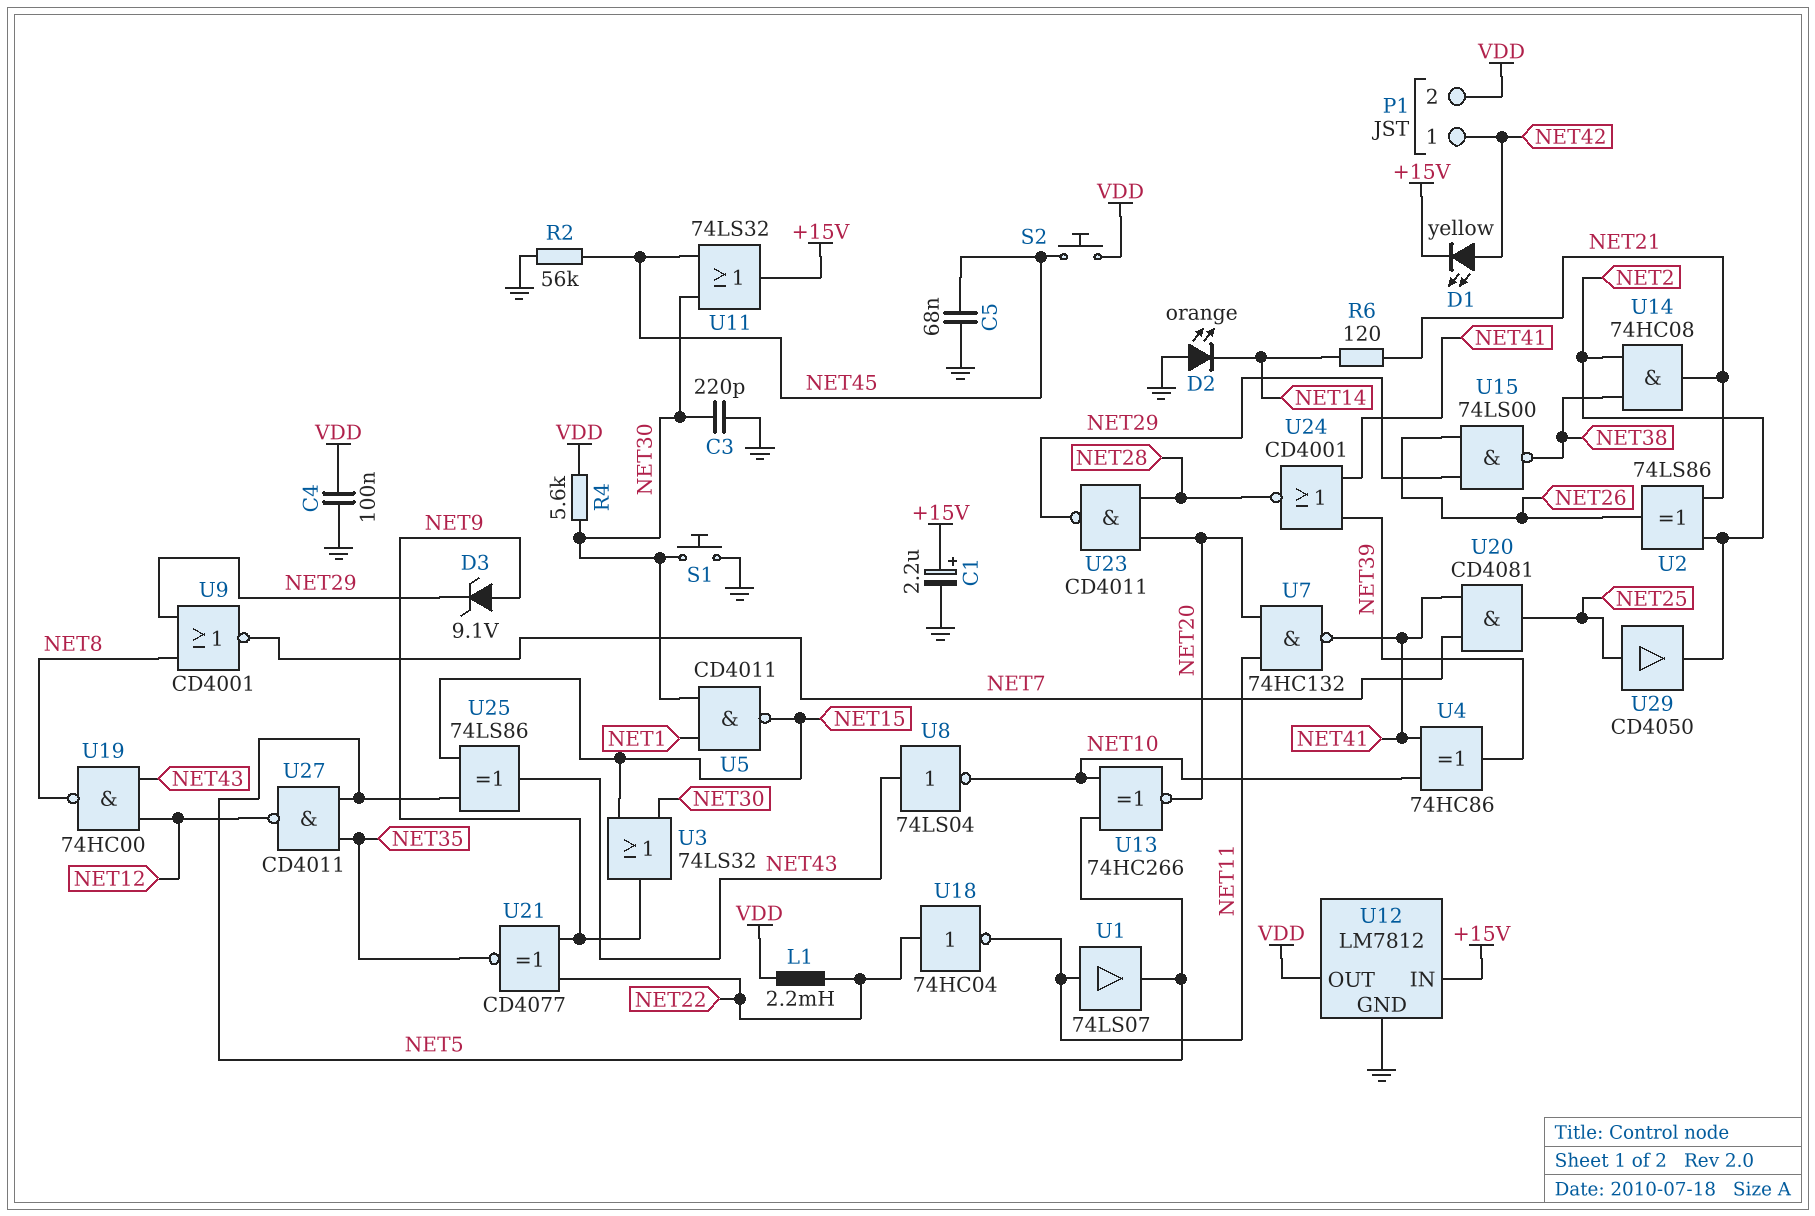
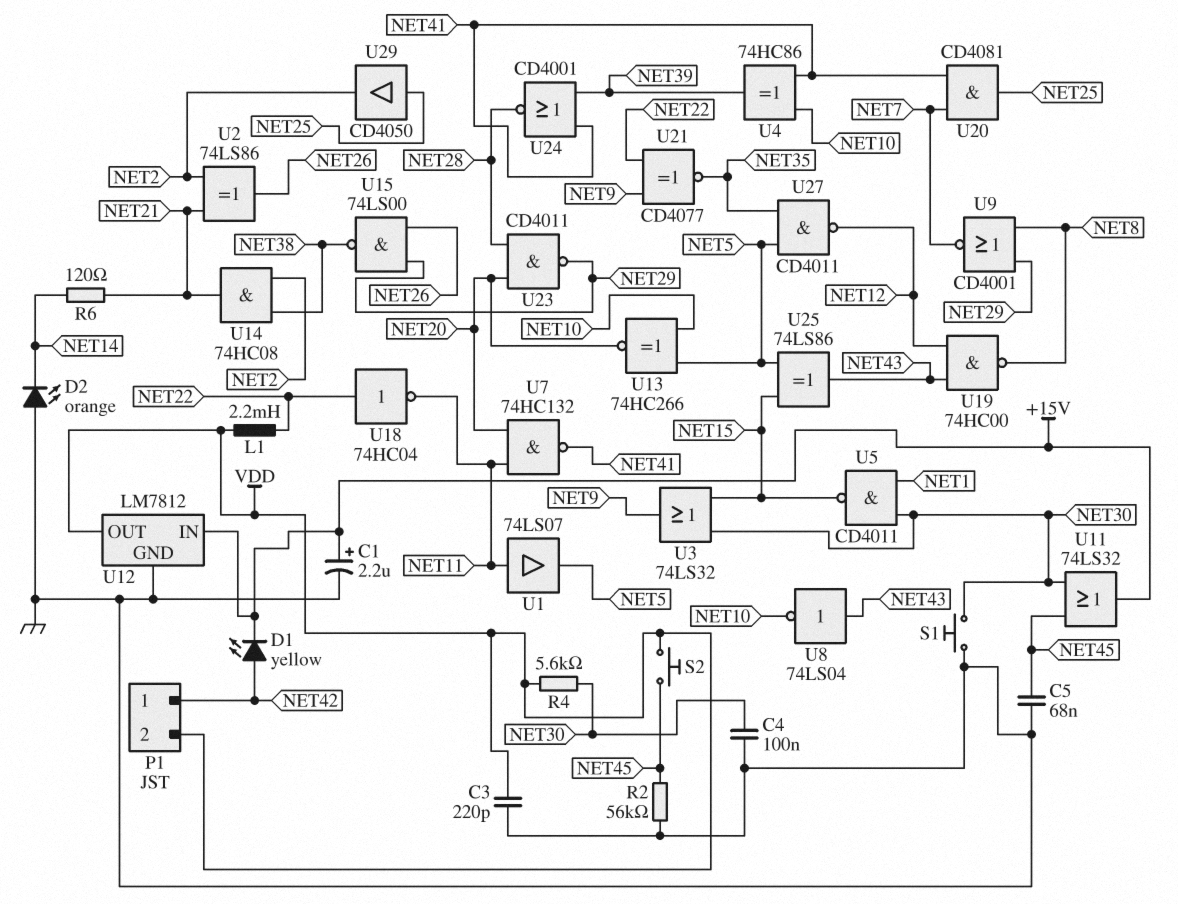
C3: 220pF (GND, NET30) -> 220pF (GND, VDD)
C4: 100nF (GND, VDD) -> 100nF (GND, NET30)
D3: zener 9.1V (A NET9, K NET29) -> none

